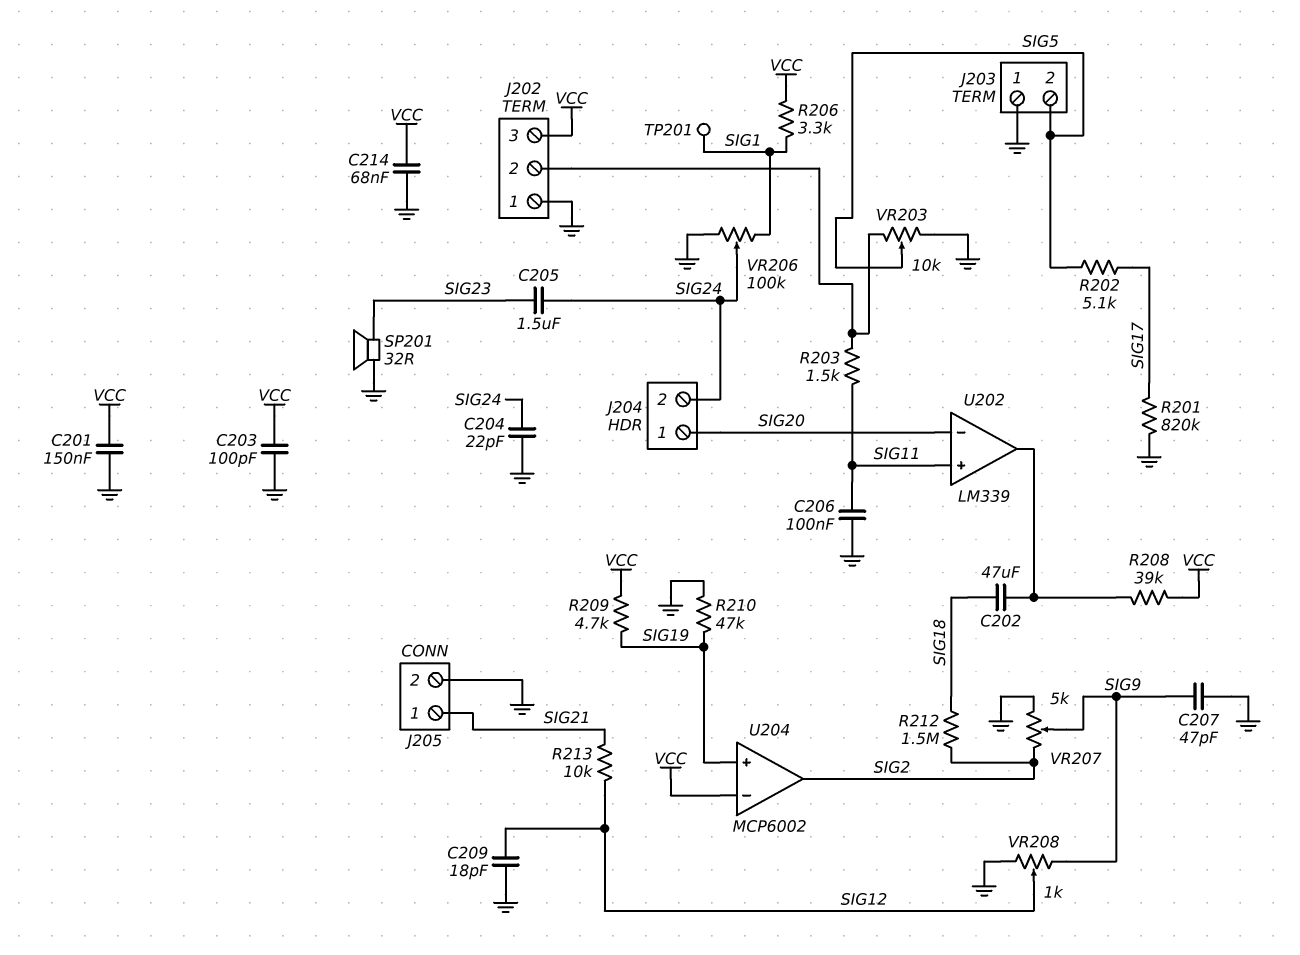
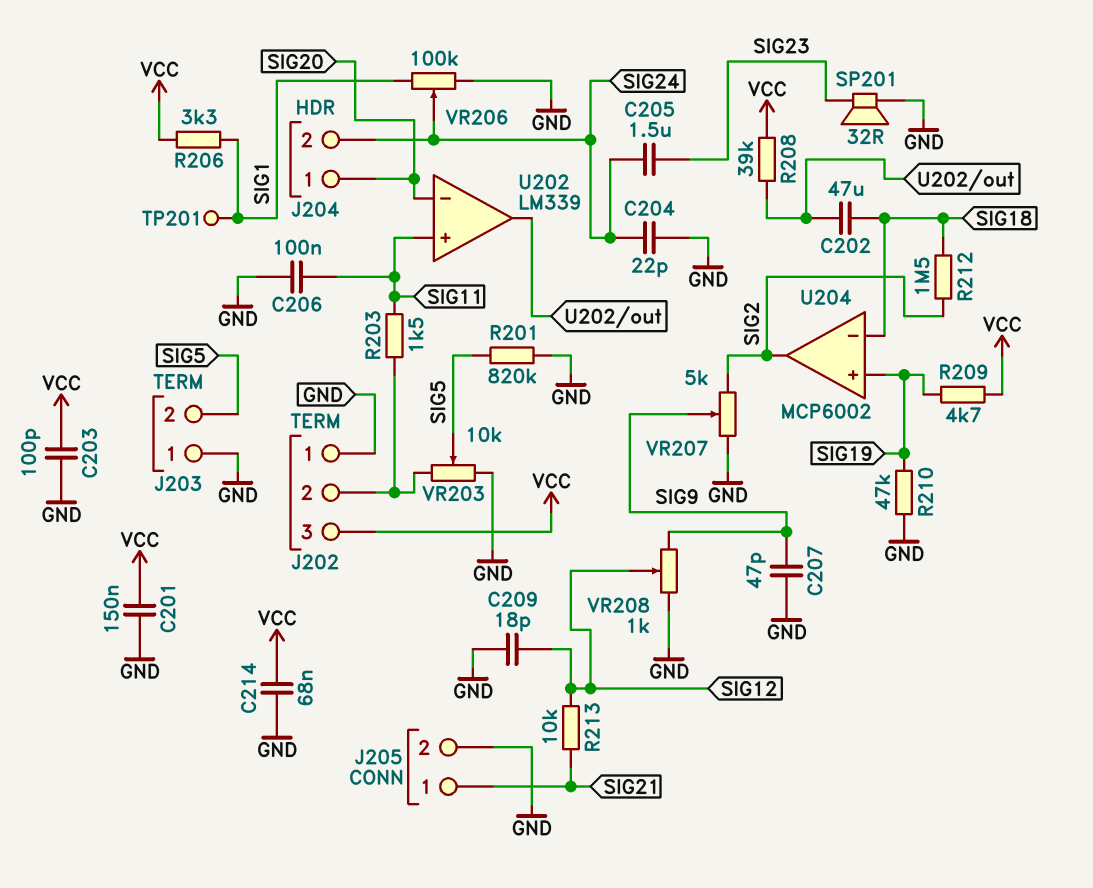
R201: 820k (GND, SIG17) -> 820k (GND, SIG5)
R202: 5.1k (SIG5, SIG17) -> none
U204 pin in-: VCC -> SIG18

